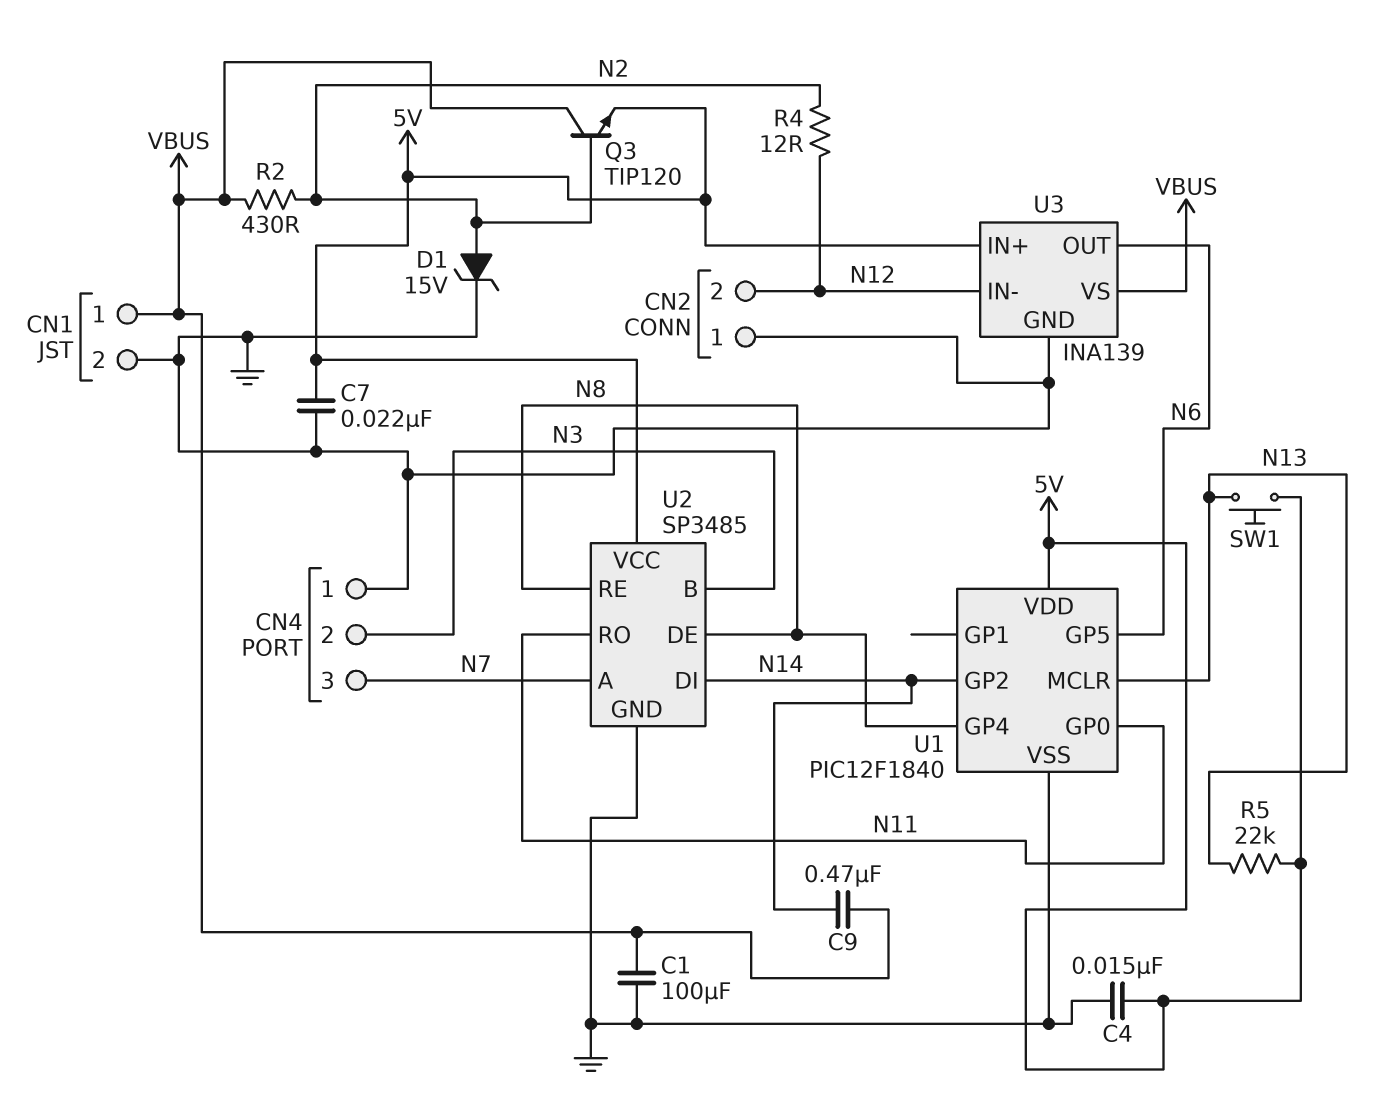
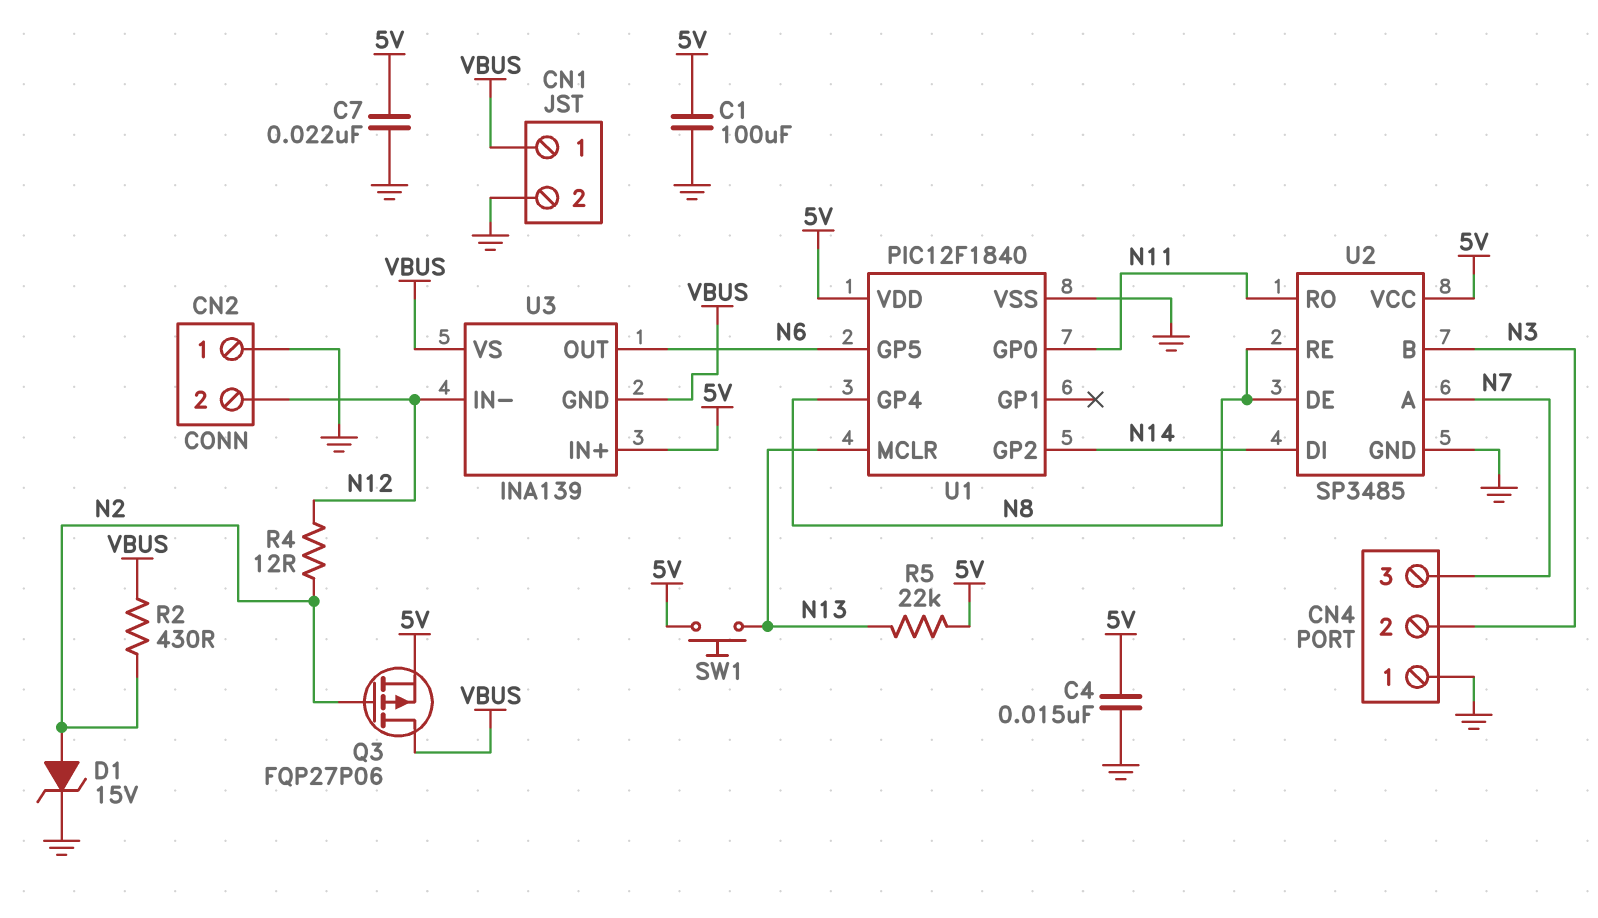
C1: 100uF (GND, VBUS) -> 100uF (5V, GND)
C9: 470nF (N14, VBUS) -> none
Q3: NPN TIP120 (B N2, C VBUS, E 5V) -> PMOS FQP27P06 (G N2, D VBUS, S 5V)
U3 pin GND: GND -> VBUS

